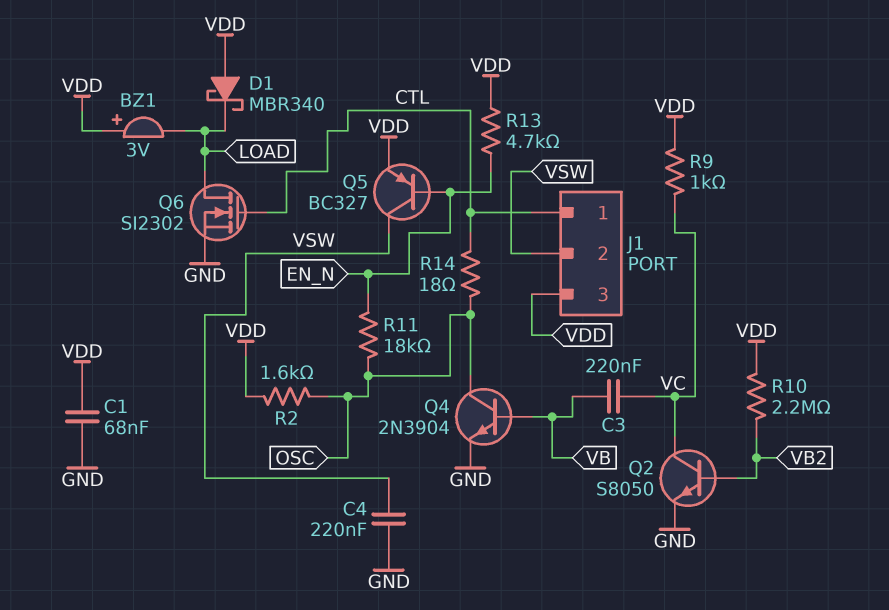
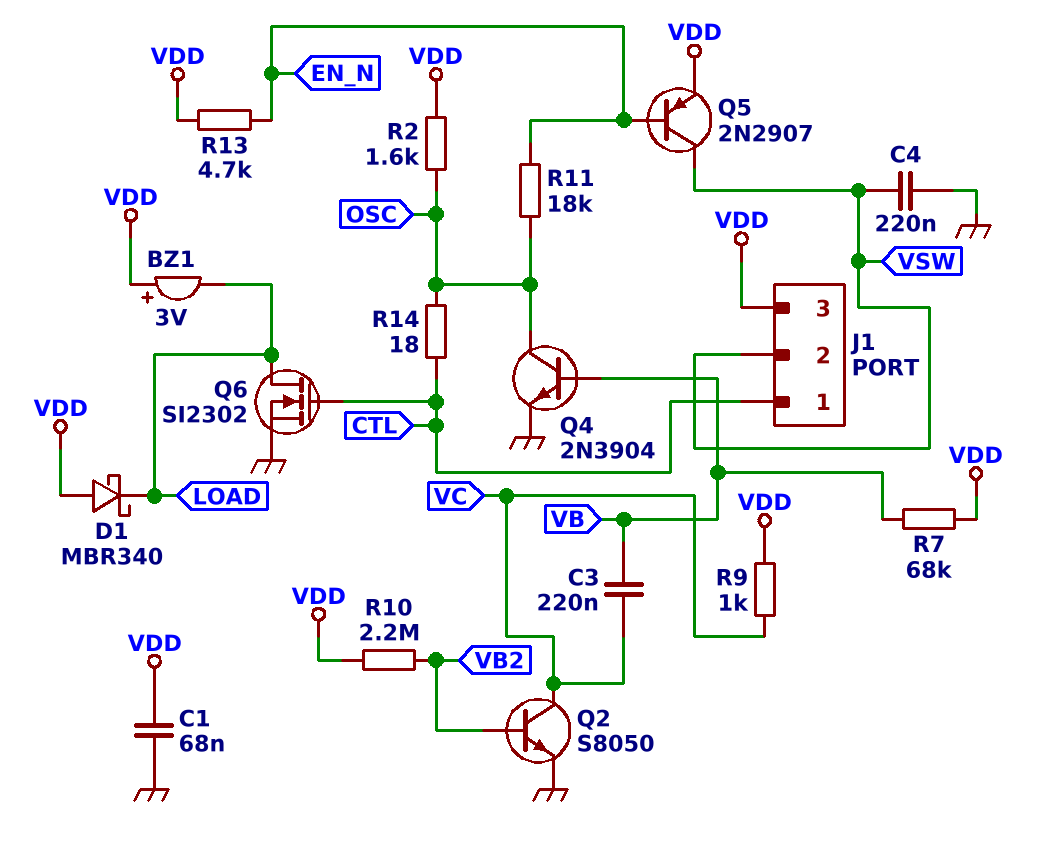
Q5: PNP BC327 (B EN_N, C VSW, E VDD) -> PNP 2N2907 (B EN_N, C VSW, E VDD)
R7: none -> 68k (VB, VDD)

